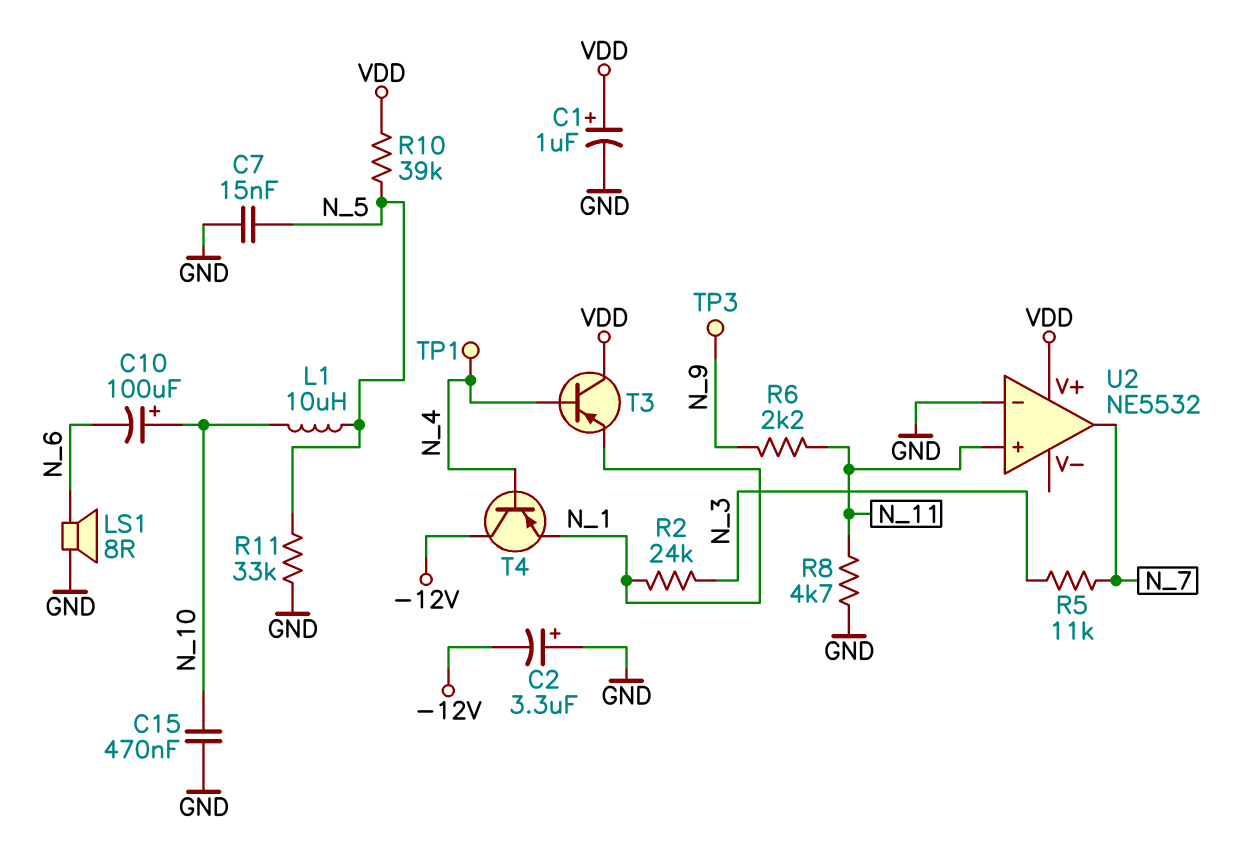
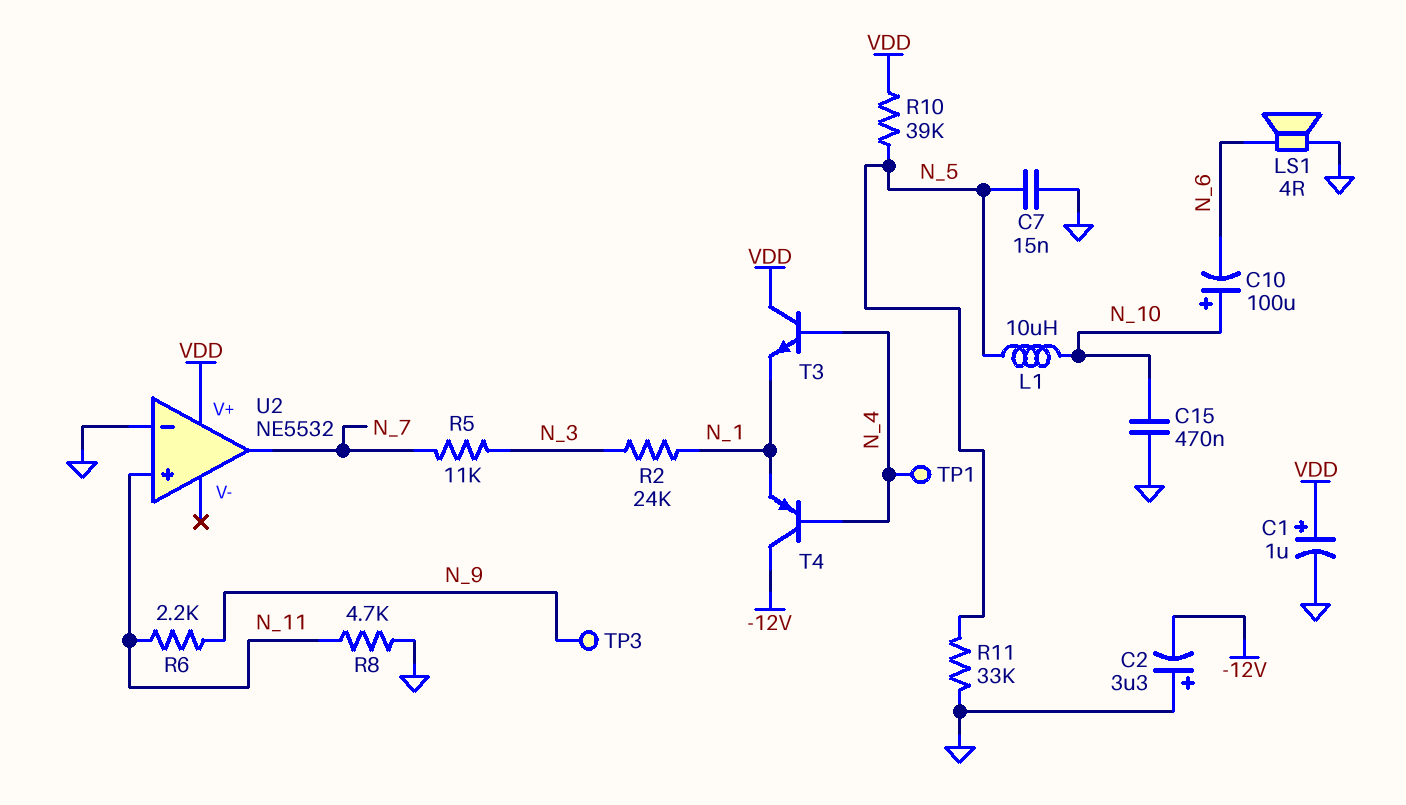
LS1: speaker 8R (GND, N_6) -> speaker 4R (GND, N_6)
T3: PNP (B N_4, C VDD, E N_1) -> NPN (B N_4, C VDD, E N_1)

